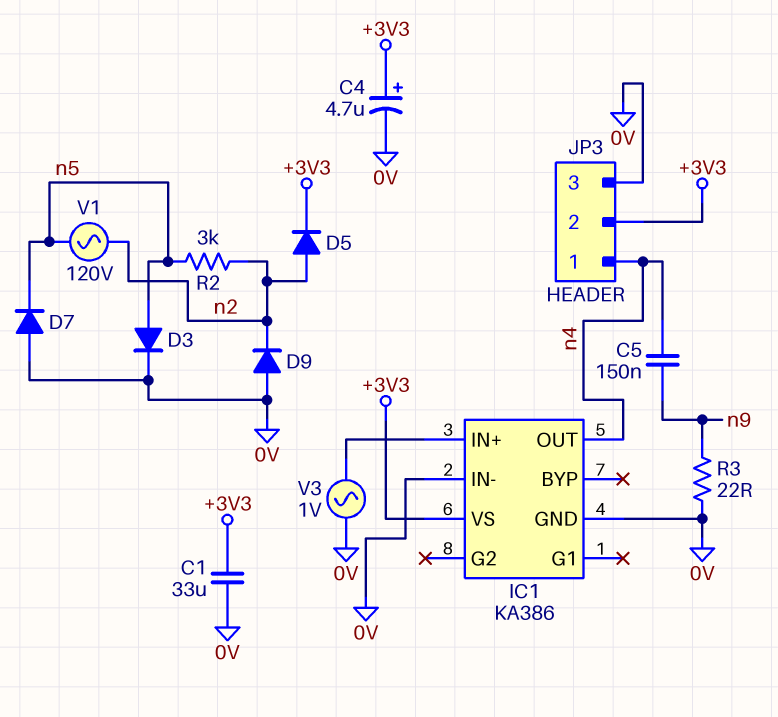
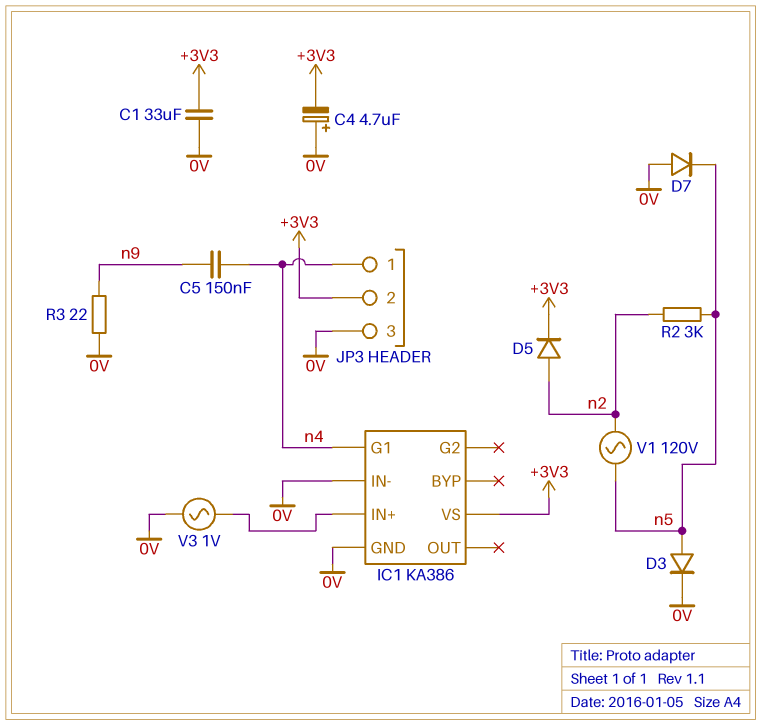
C4: 4.7uF (plus +3V3, minus 0V) -> 4.7uF (plus 0V, minus +3V3)
D9: diode (A 0V, K n2) -> none
IC1 pin G1: none -> n4
IC1 pin OUT: n4 -> none

